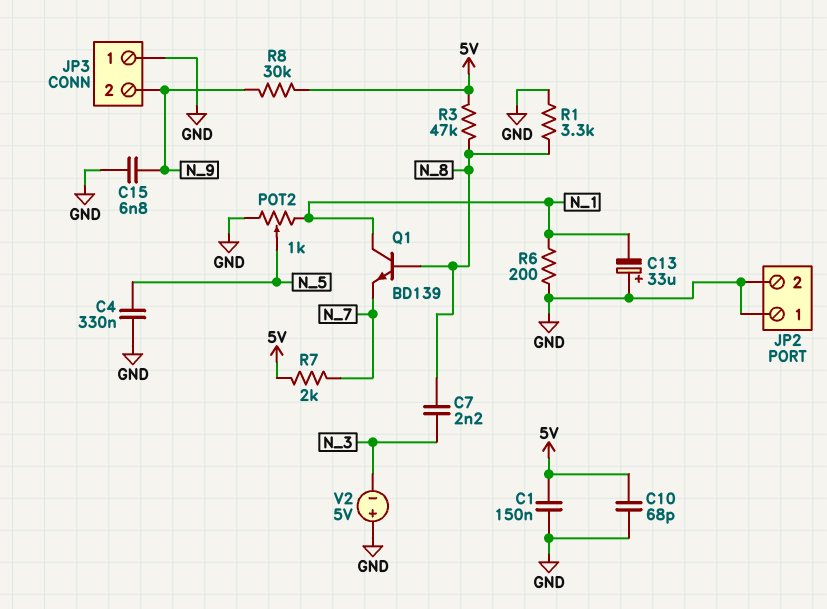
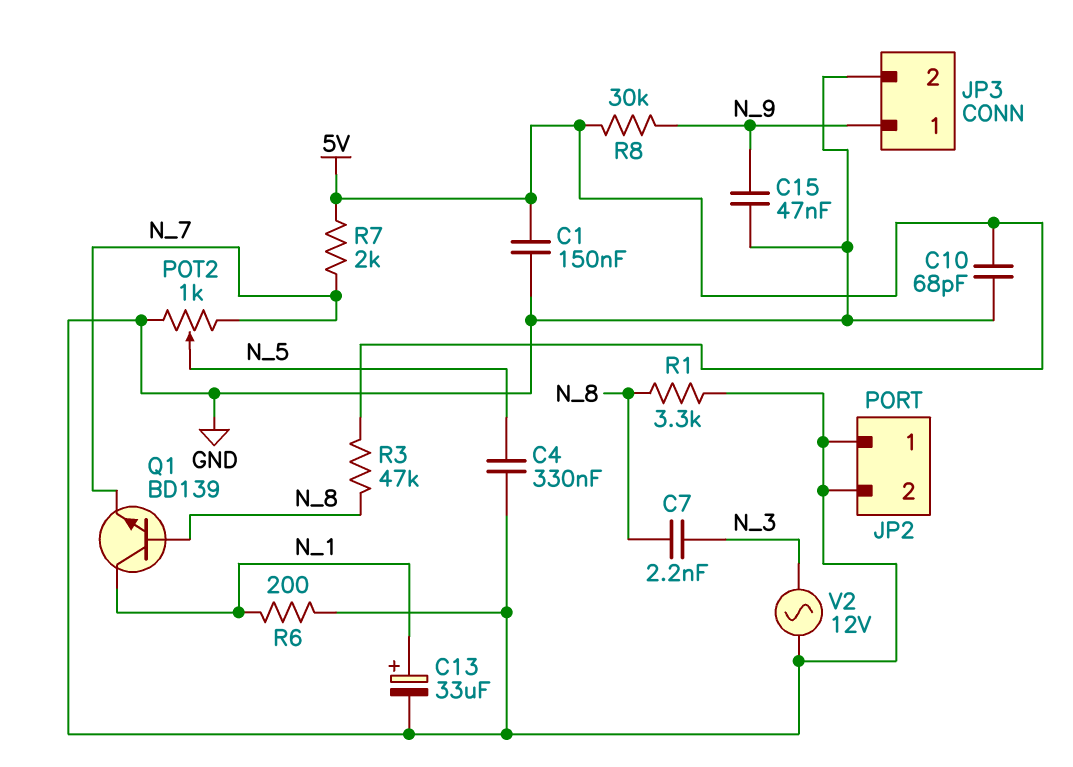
C13: 33uF (plus GND, minus N_1) -> 33uF (plus N_1, minus GND)
C15: 6.8nF (GND, N_9) -> 47nF (GND, N_9)
JP3 pin 1: GND -> N_9
JP3 pin 2: N_9 -> GND
POT2: 1k (GND, N_1, wiper N_5) -> 1k (GND, N_7, wiper N_5)
V2: 5V (plus GND, minus N_3) -> AC 12V (GND, N_3)

